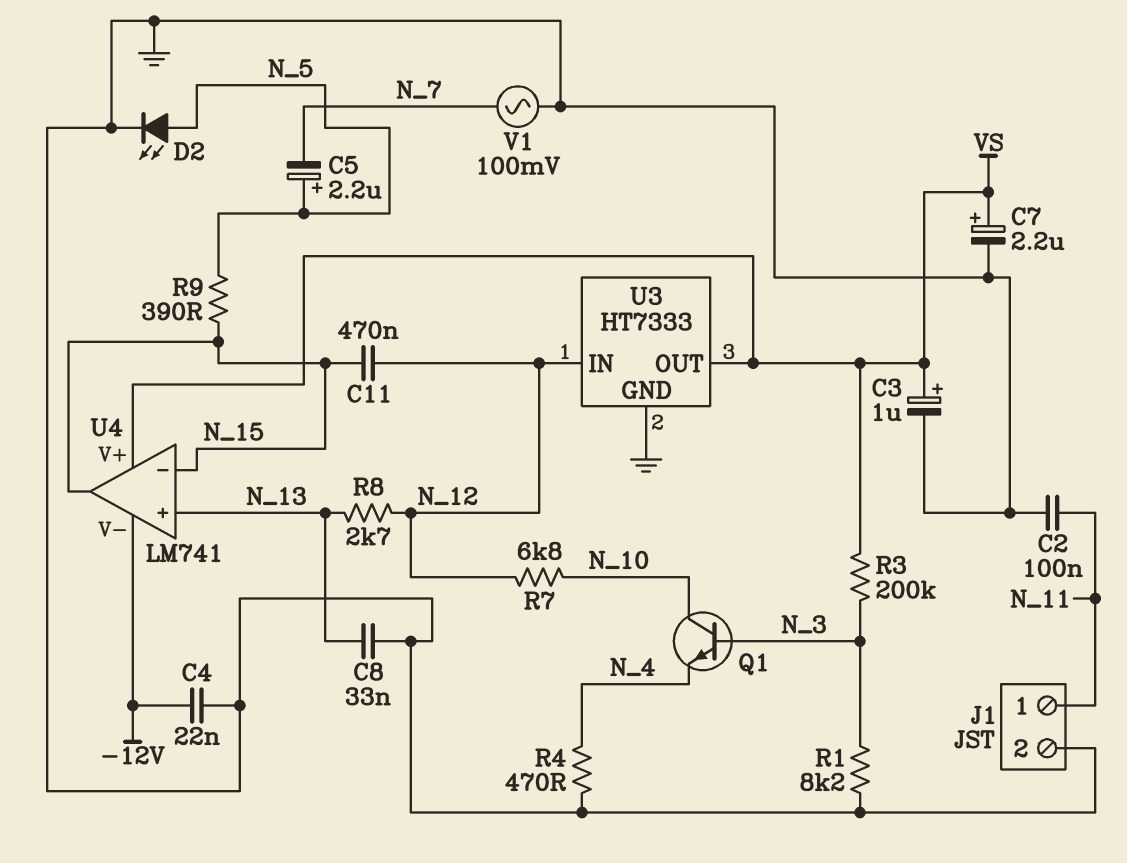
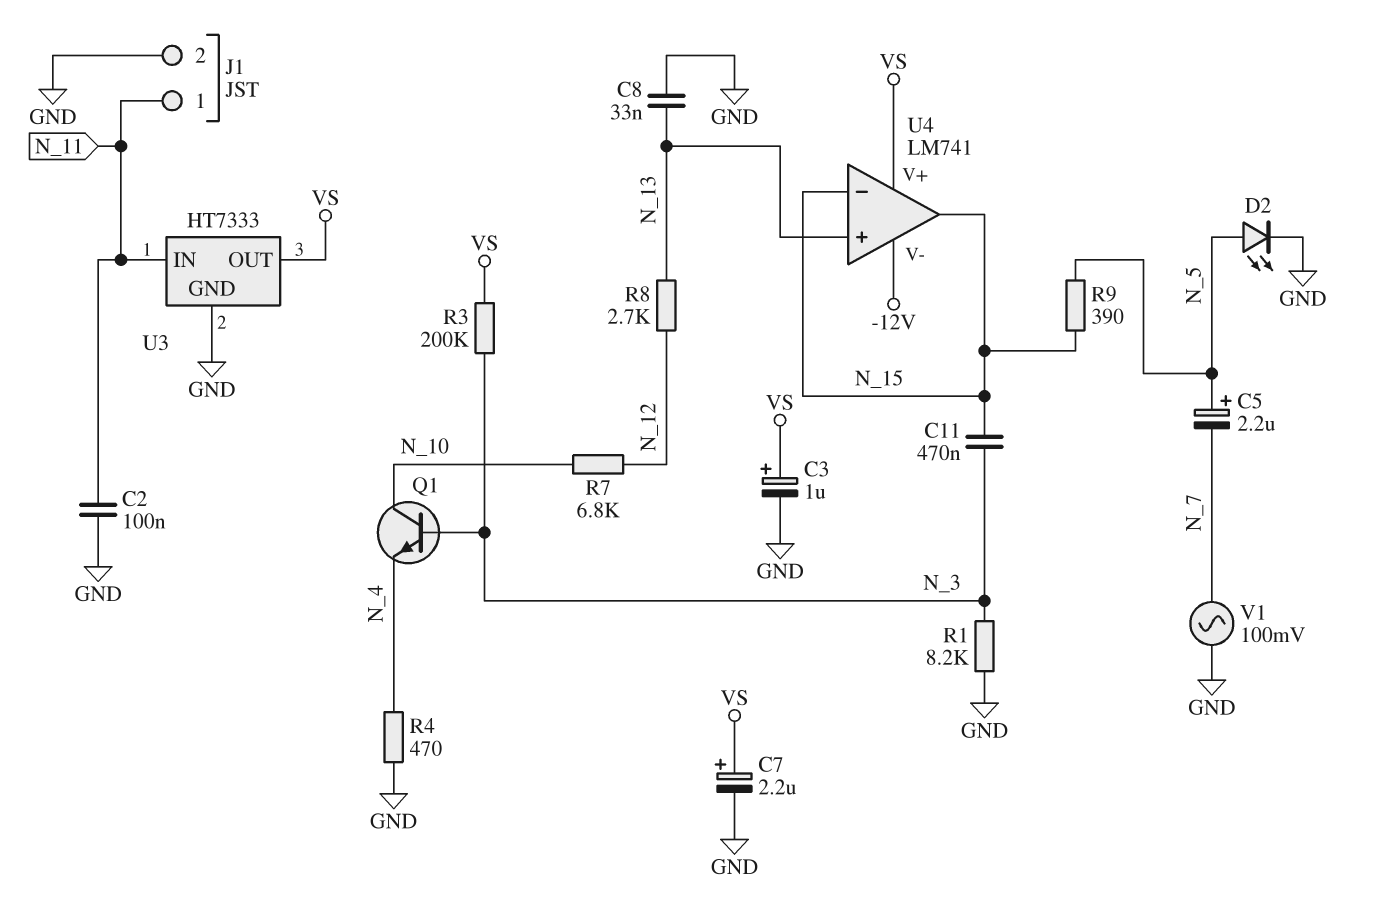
C4: 22nF (-12V, GND) -> none
C11: 470nF (N_12, N_15) -> 470nF (N_3, N_15)
U3 pin IN: N_12 -> N_11

